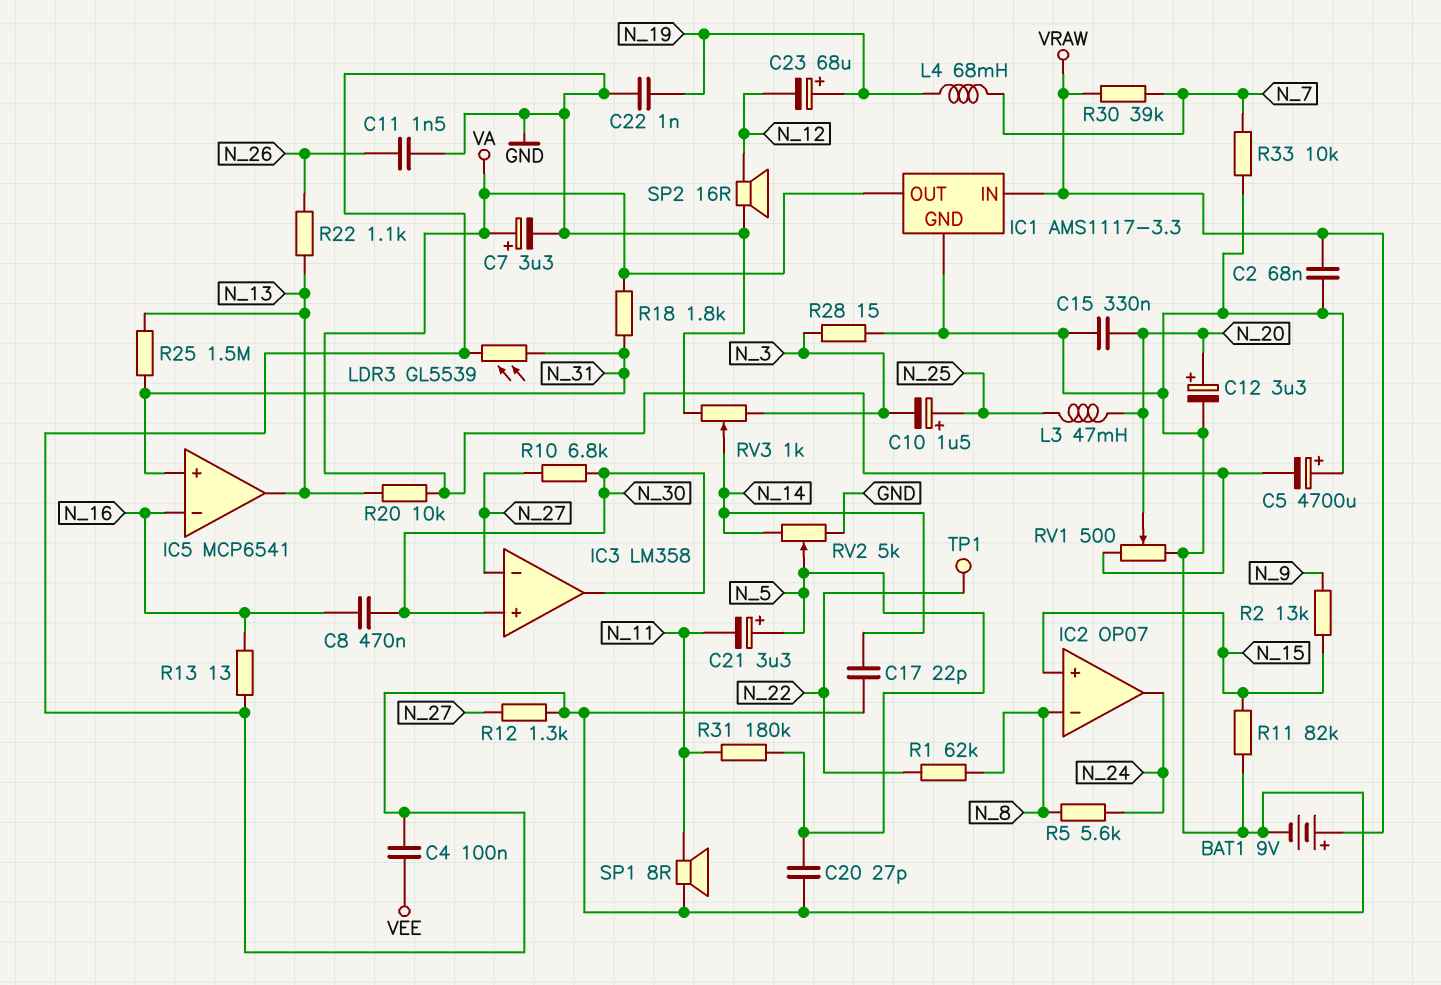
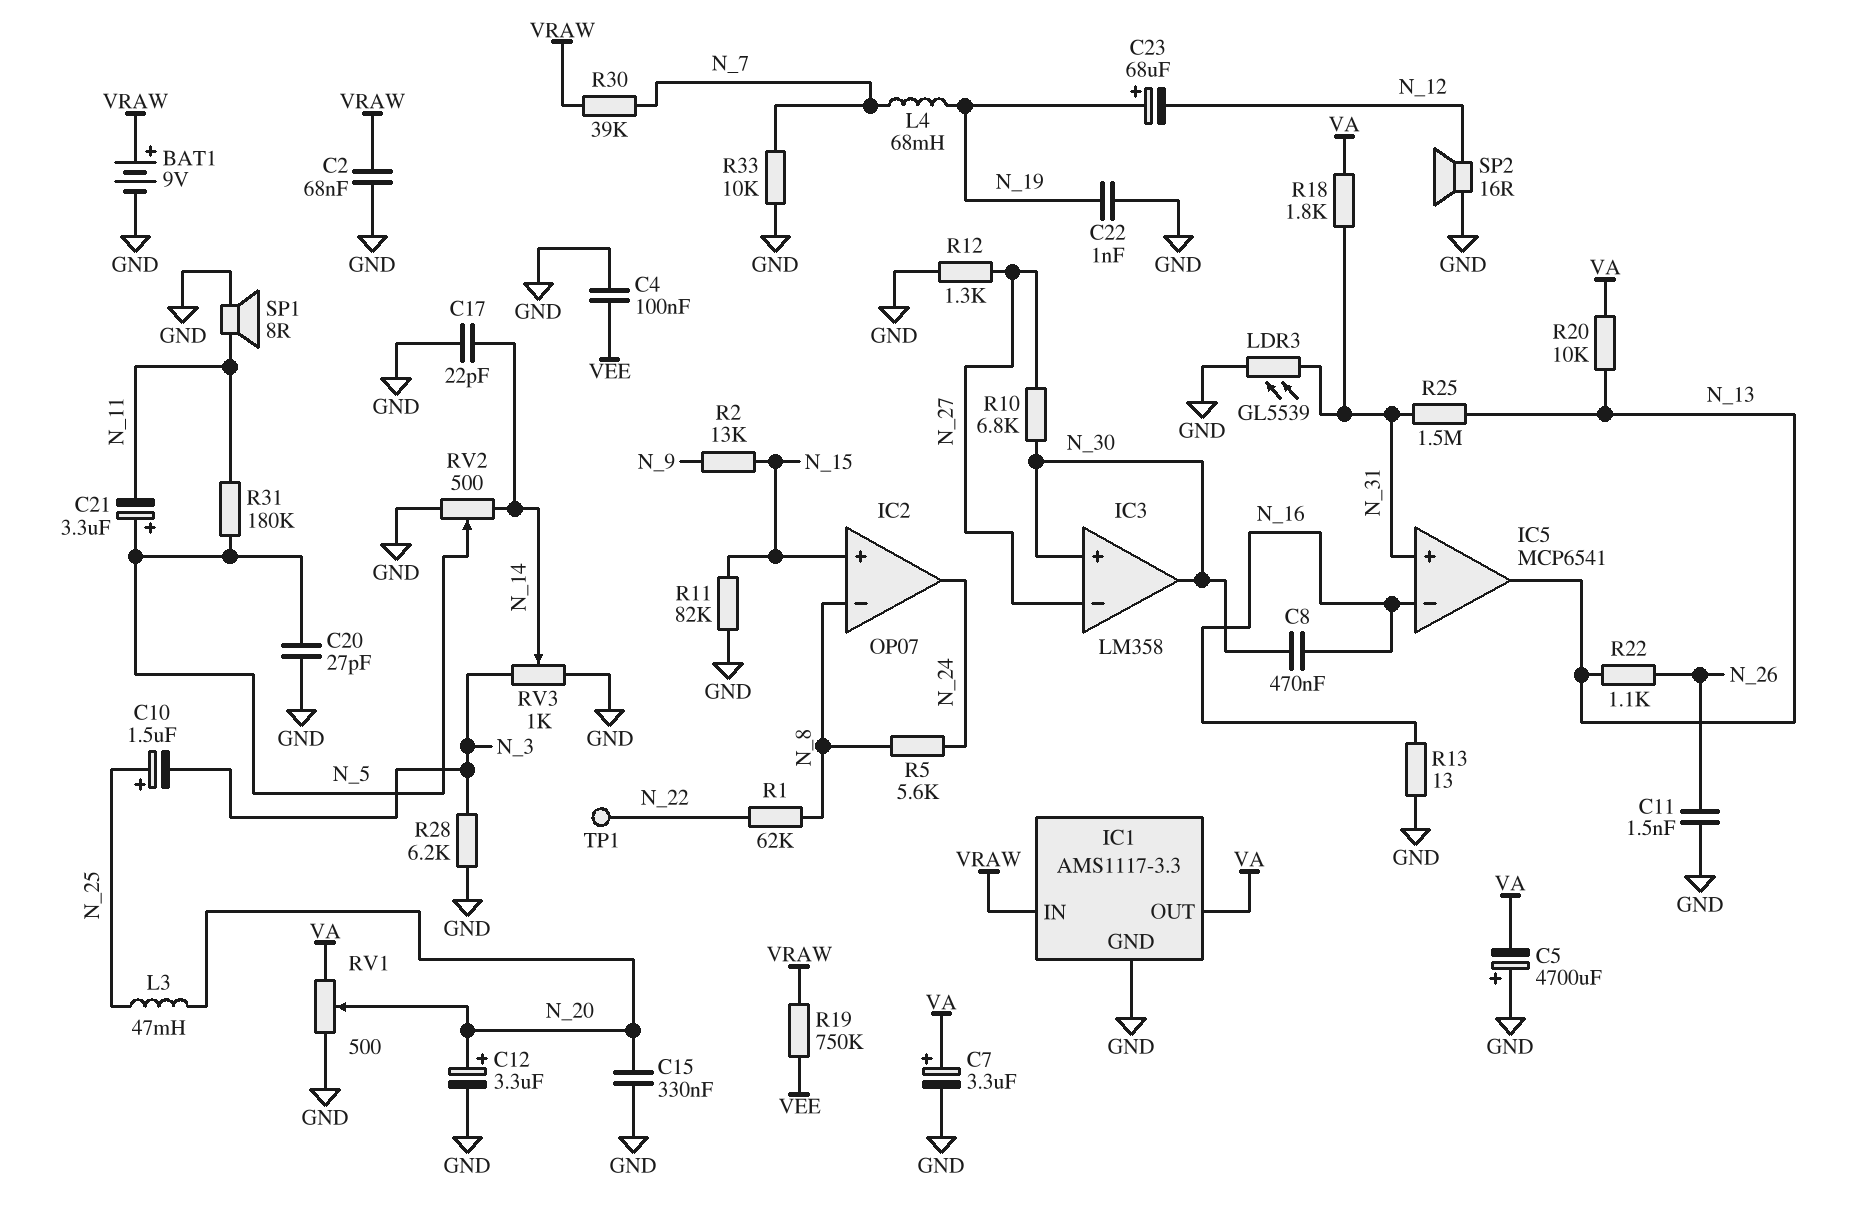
R19: none -> 750k (VEE, VRAW)
R28: 15 (GND, N_3) -> 6.2k (GND, N_3)
RV2: 5k (GND, N_14, wiper N_5) -> 500 (GND, N_14, wiper N_5)

